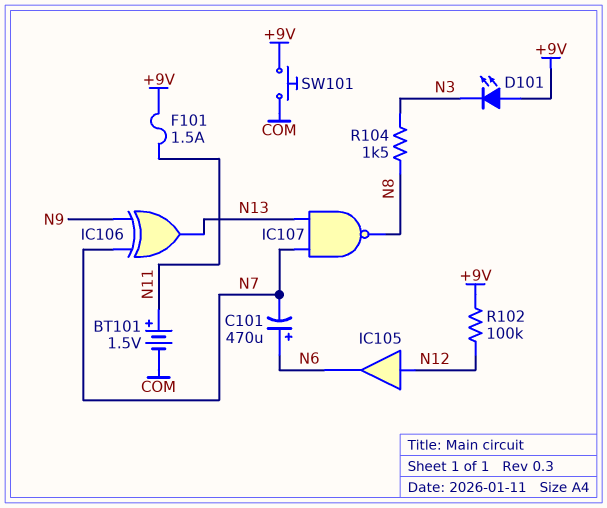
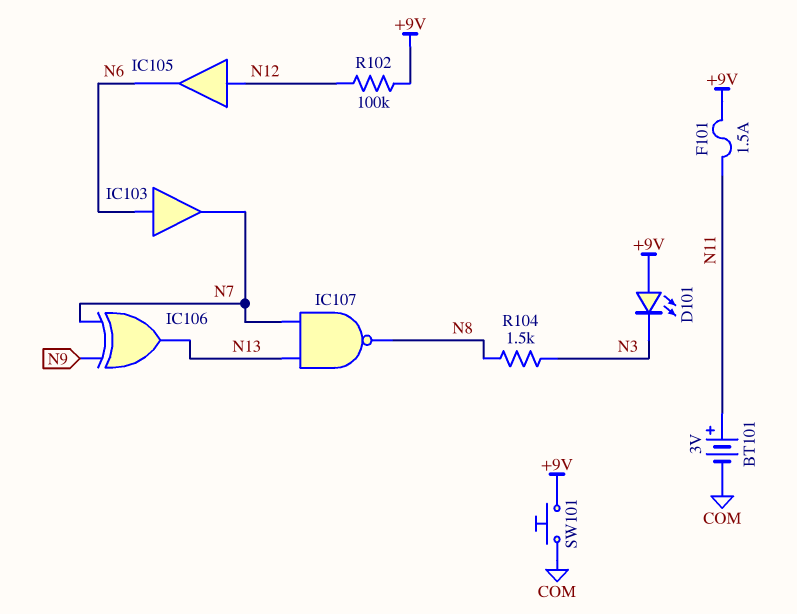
BT101: 1.5V (plus N11, minus COM) -> 3V (plus N11, minus COM)
C101: 470uF (plus N6, minus N7) -> none
IC103: none -> buffer (in N6, out N7)

